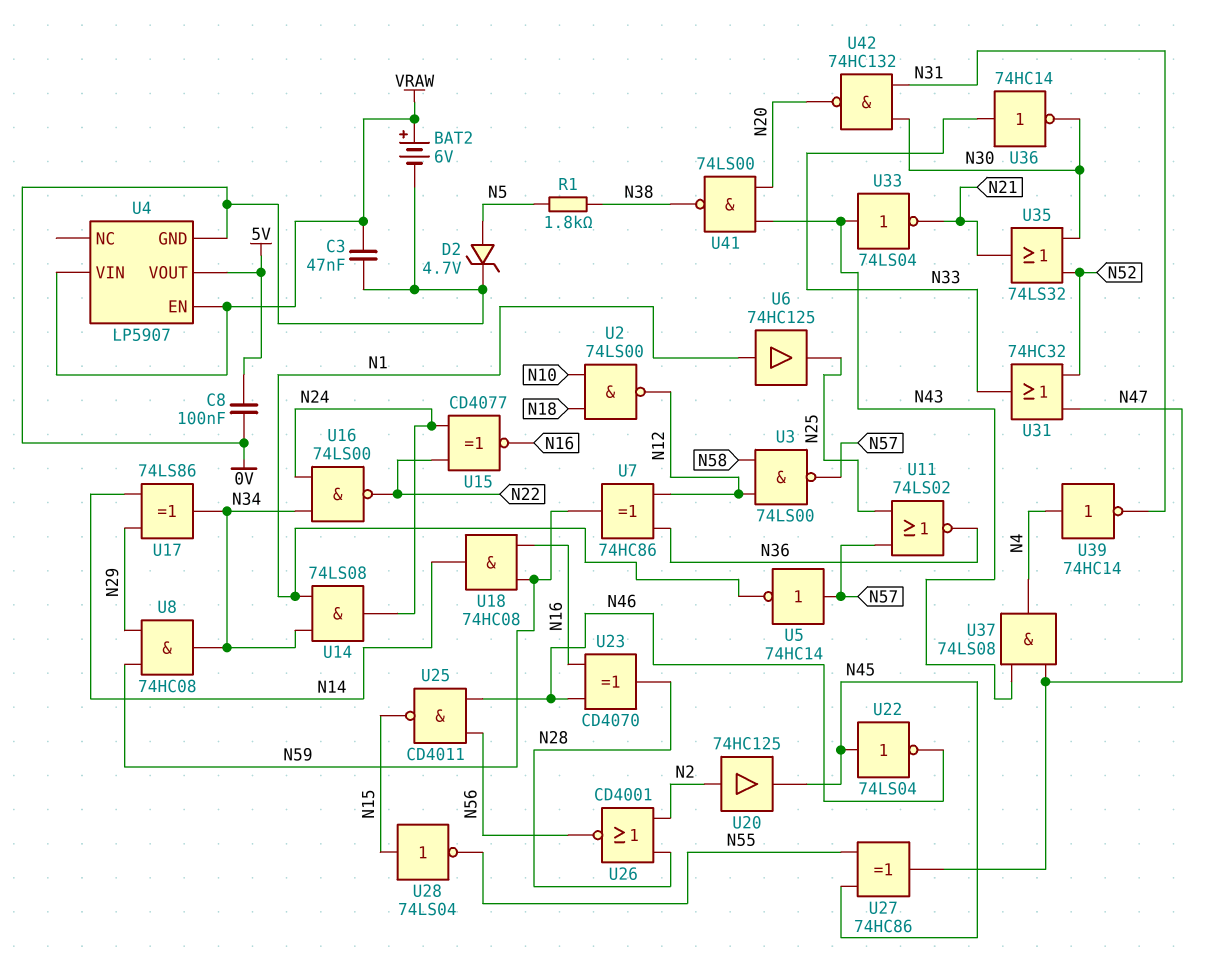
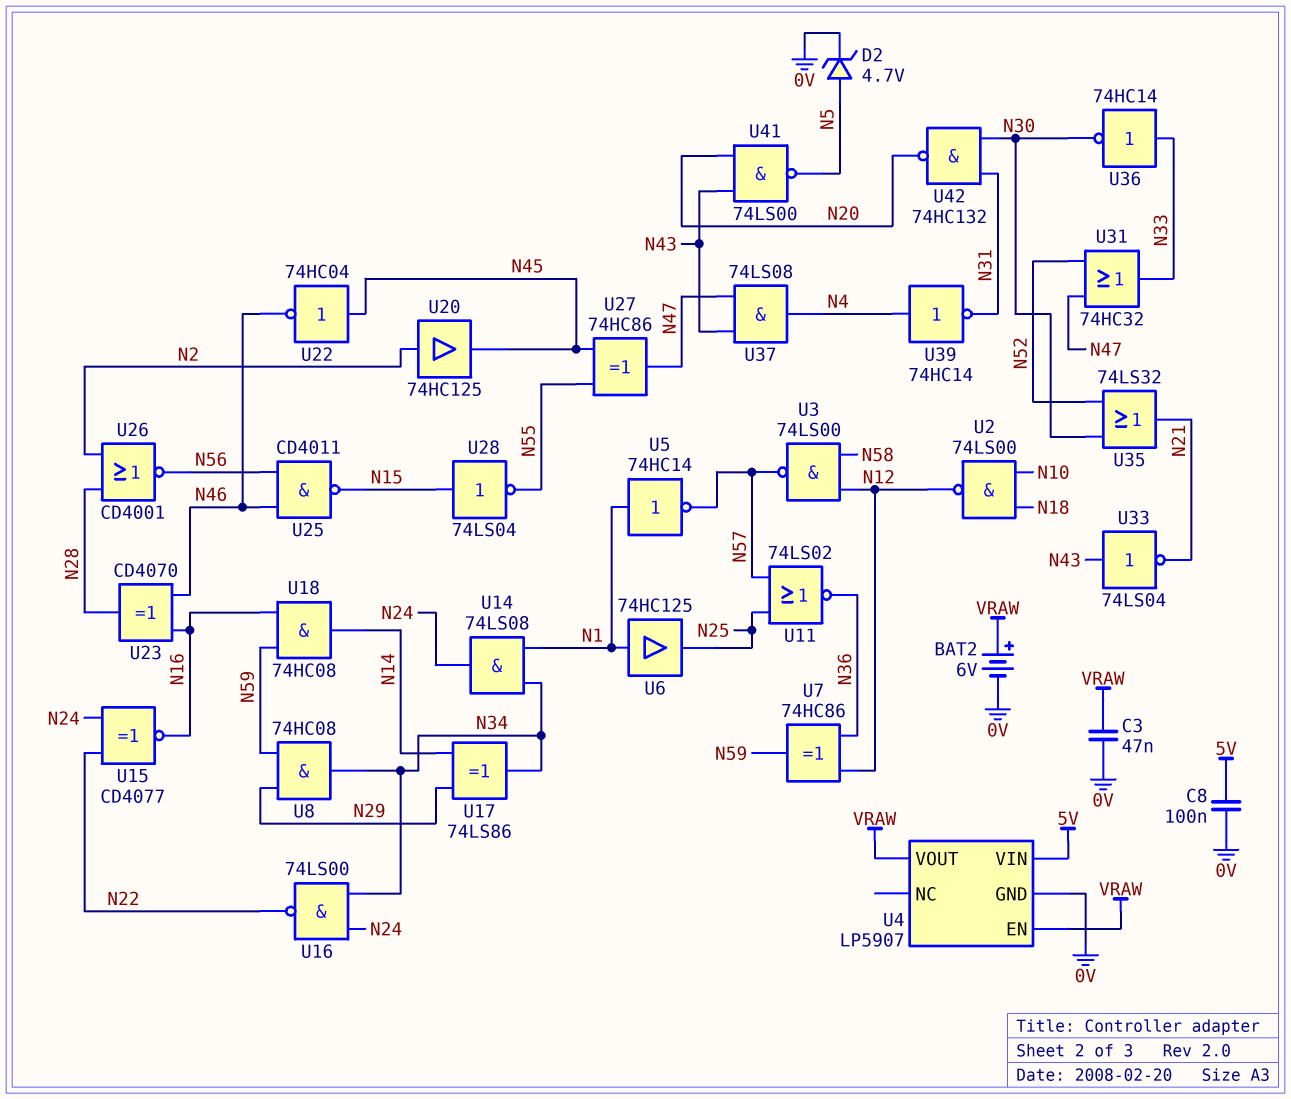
R1: 1.8k (N5, N38) -> none
U4 pin VIN: VRAW -> 5V
U4 pin VOUT: 5V -> VRAW
U5: NOT 74HC14 (in N57, out N1) -> NOT 74HC14 (in N1, out N57)
U22: NOT 74LS04 (in N45, out N46) -> NOT 74HC04 (in N45, out N46)
U41: NAND 74LS00 (in N20, in N43, out N38) -> NAND 74LS00 (in N20, in N43, out N5)

